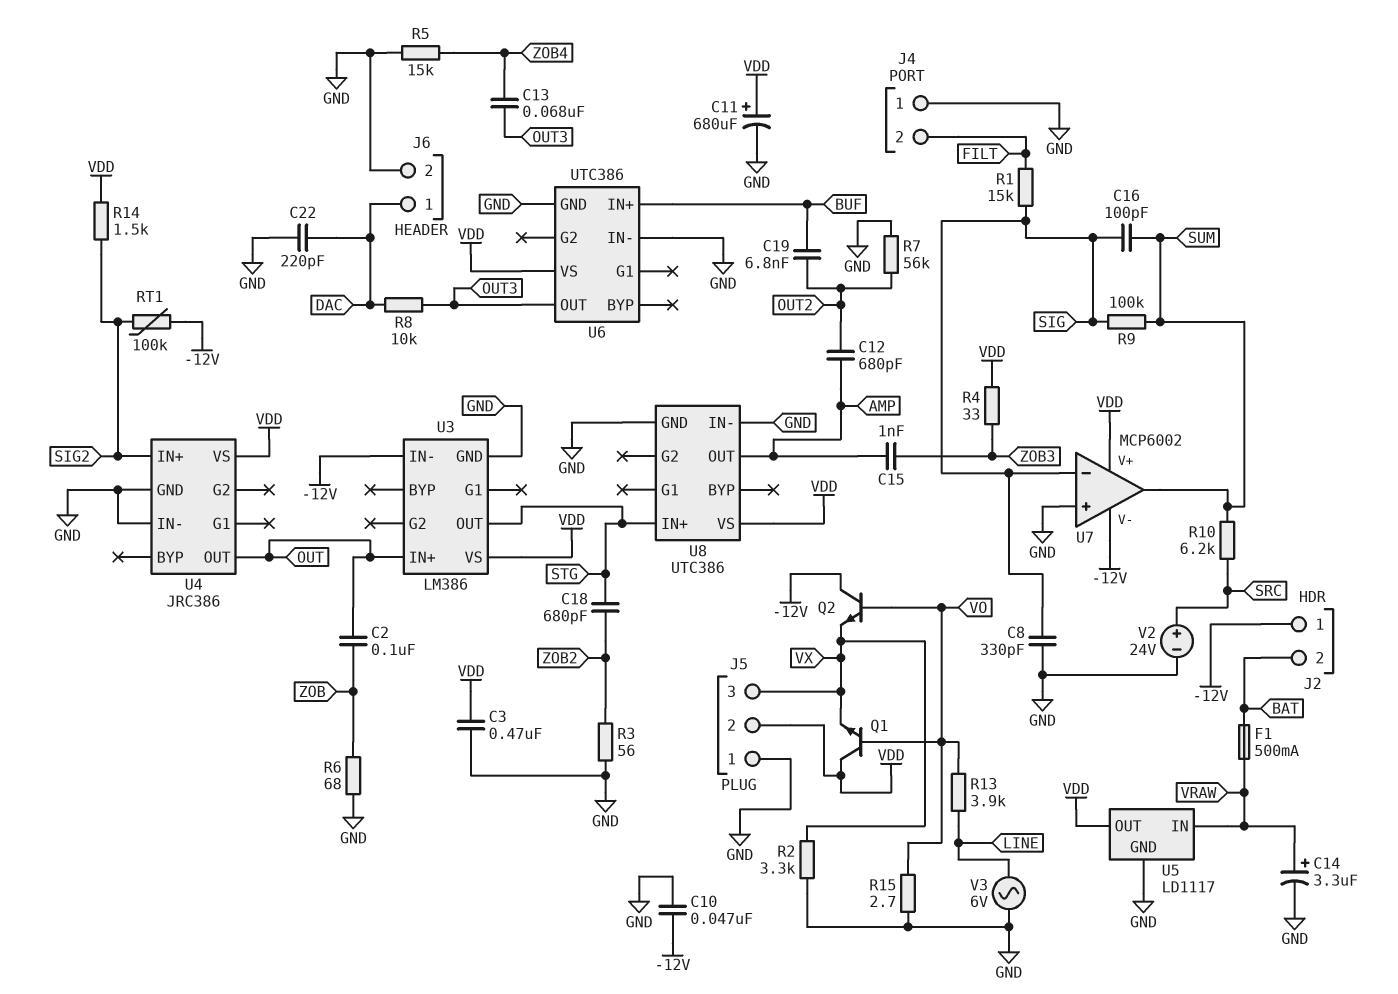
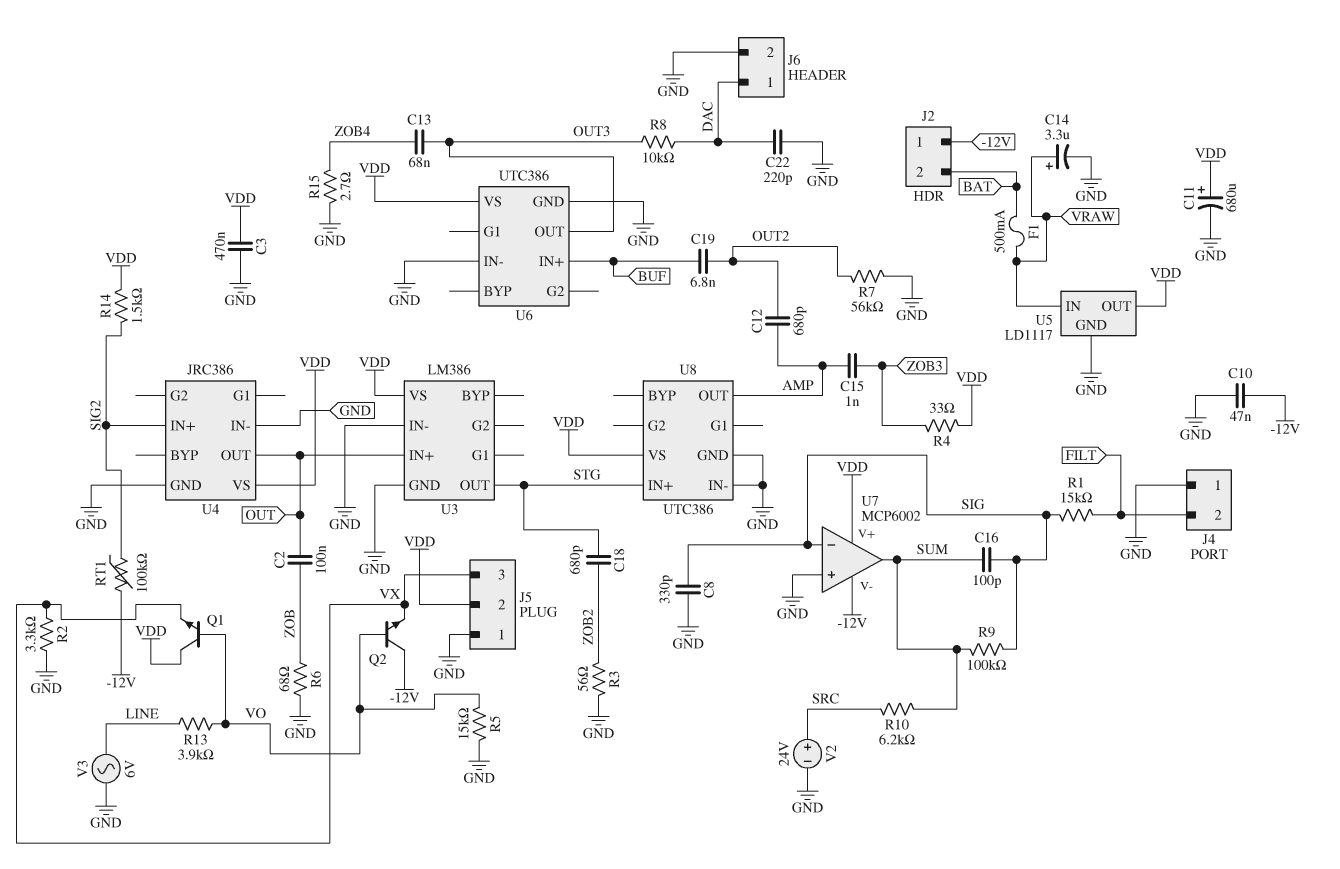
R5: 15k (GND, ZOB4) -> 15k (GND, VO)
R15: 2.7 (GND, VO) -> 2.7 (GND, ZOB4)
U3 pin IN-: -12V -> GND

